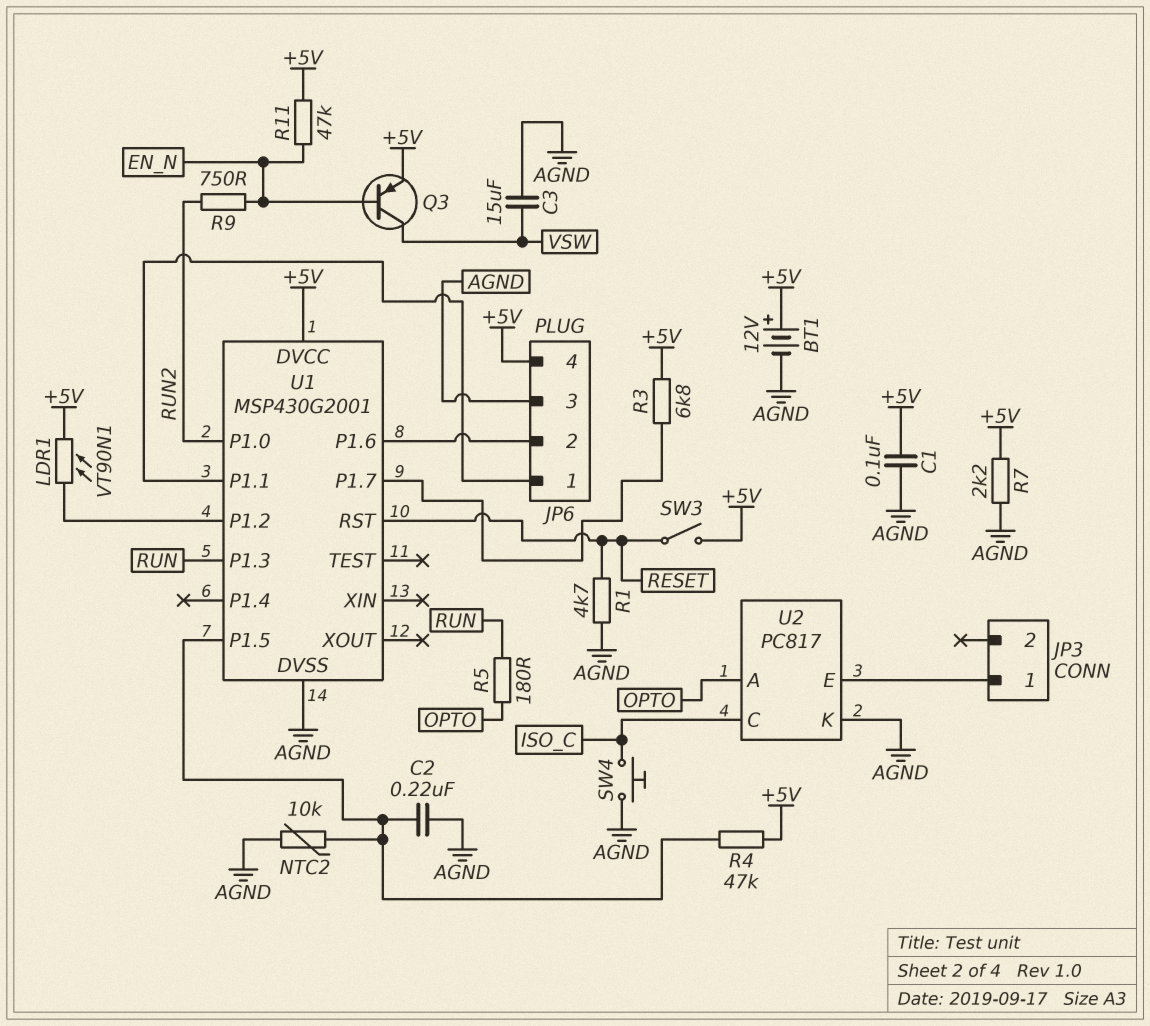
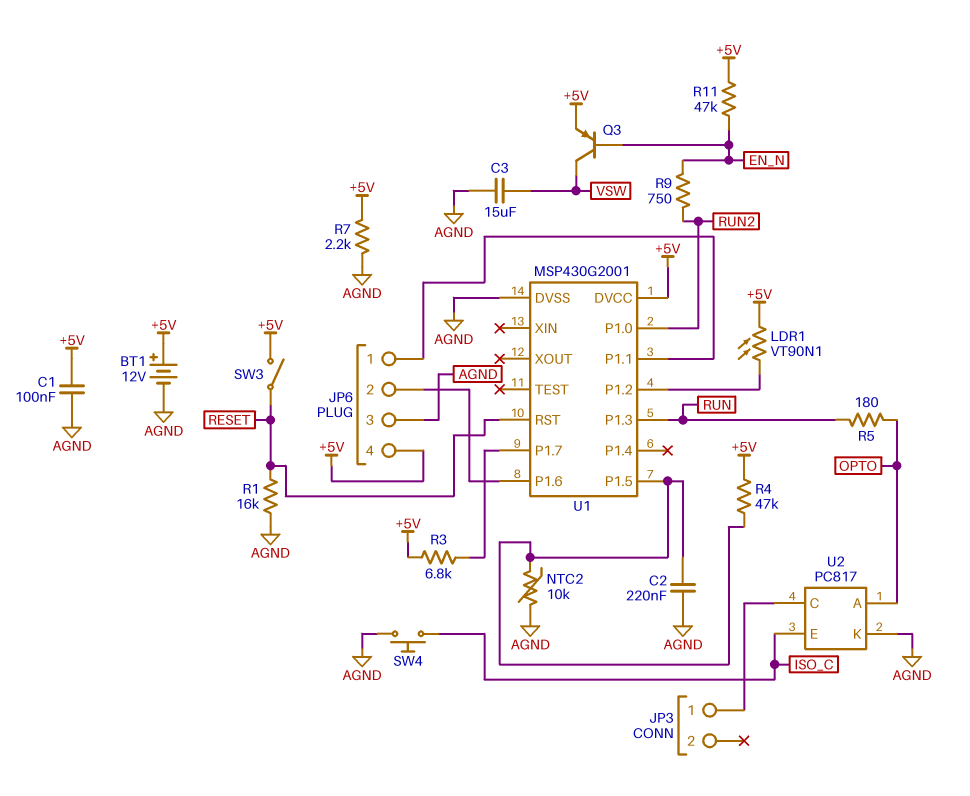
R1: 4.7k (AGND, RESET) -> 16k (AGND, RESET)
U2 pin C: ISO_C -> JP3/1
U2 pin E: JP3/1 -> ISO_C

